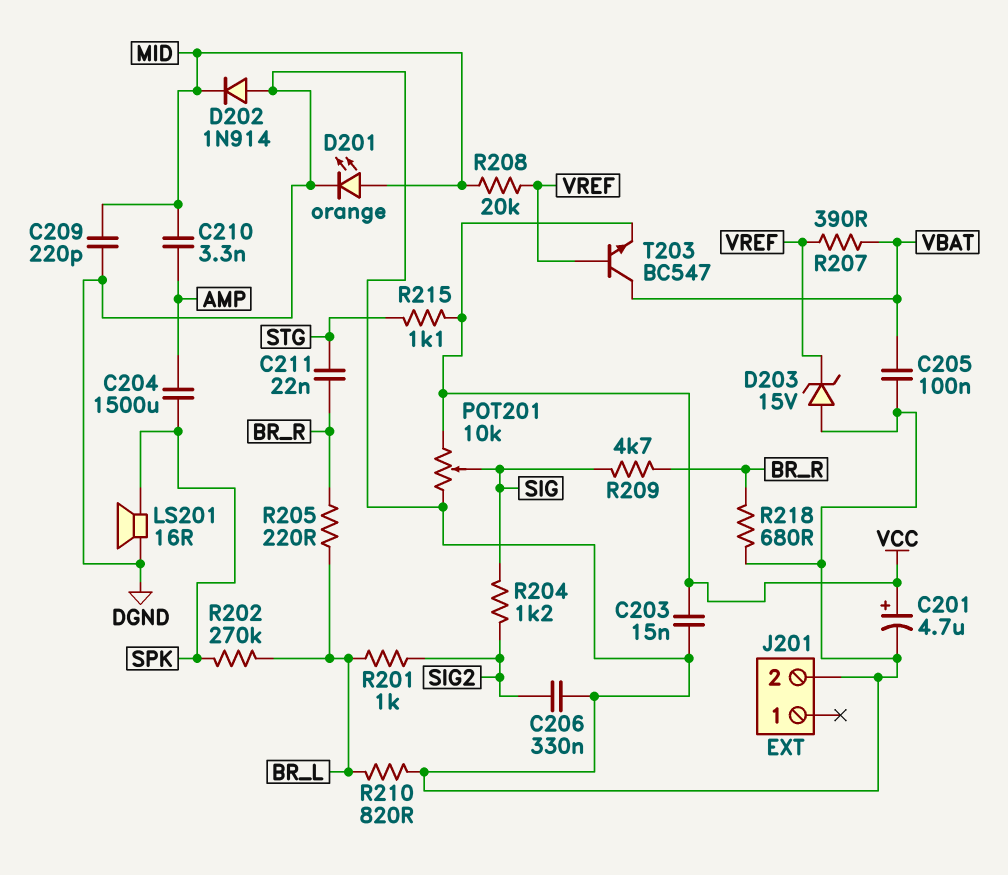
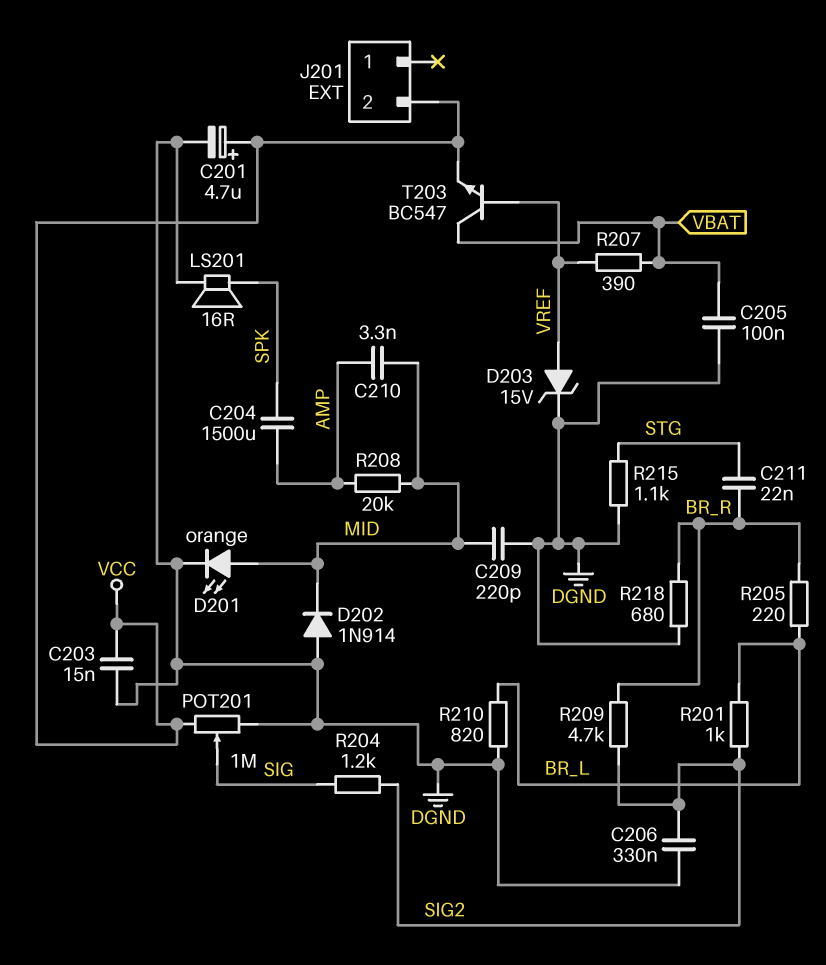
D203: zener 15V (A DGND, K VREF) -> zener 15V (A VREF, K DGND)
J201 pin 2: DGND -> VCC
POT201: 10k (DGND, VCC, wiper SIG) -> 1M (DGND, VCC, wiper SIG)
R202: 270k (BR_L, SPK) -> none
R208: 20k (MID, VREF) -> 20k (AMP, MID)
R209: 4.7k (BR_R, SIG) -> 4.7k (BR_R, SIG2)
R215: 1.1k (STG, VCC) -> 1.1k (DGND, STG)

